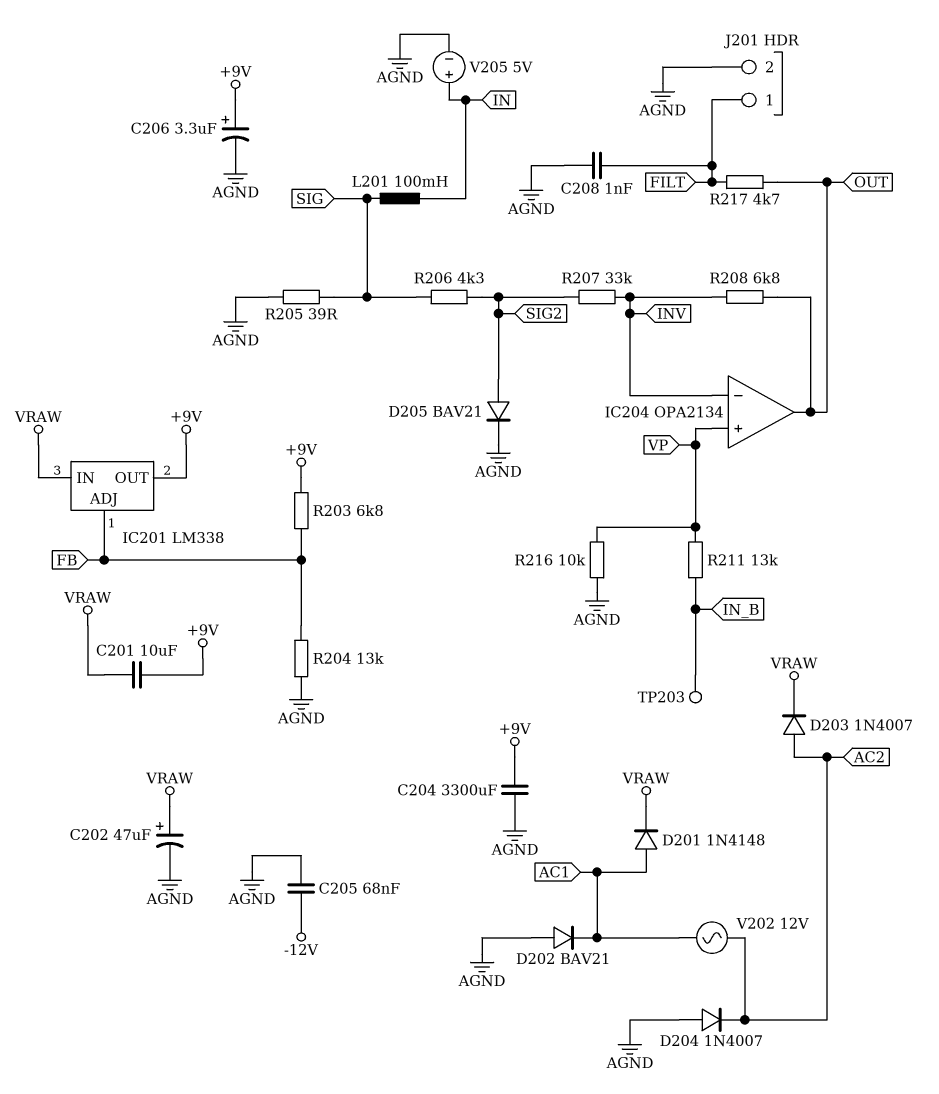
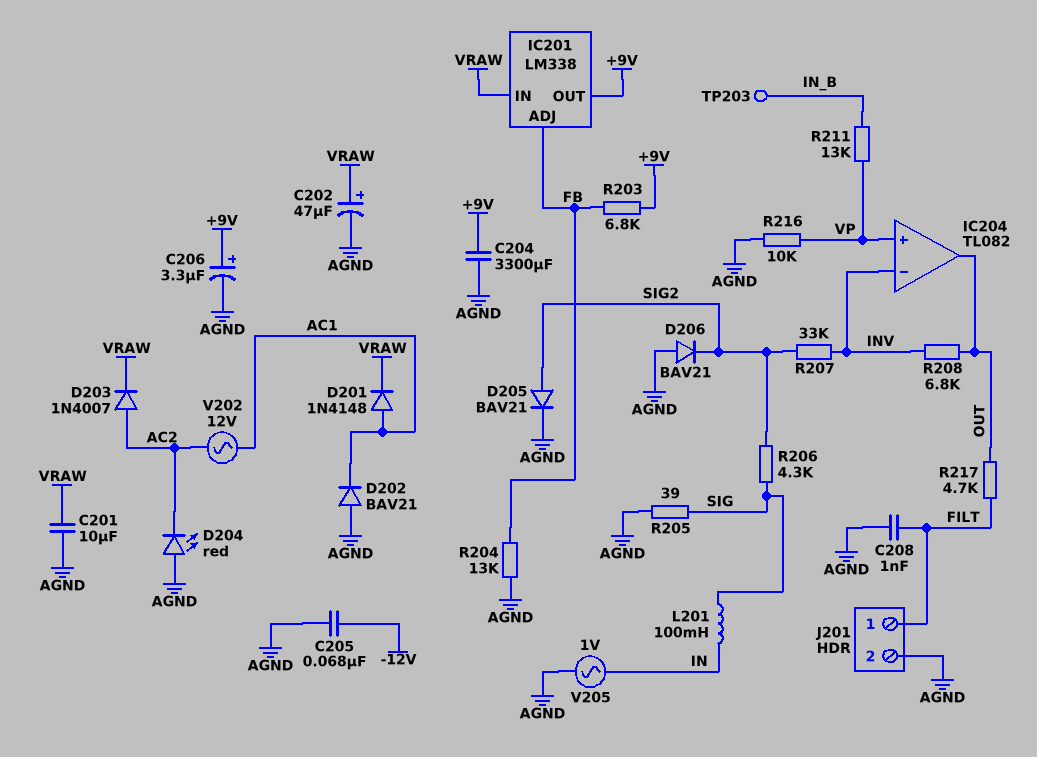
C201: 10uF (+9V, VRAW) -> 10uF (AGND, VRAW)
D204: diode 1N4007 (A AGND, K AC2) -> LED red (A AGND, K AC2)
D206: none -> diode BAV21 (A AGND, K SIG2)
IC204: OPA2134 -> TL082
V205: 5V (plus IN, minus AGND) -> AC 1V (AGND, IN)

